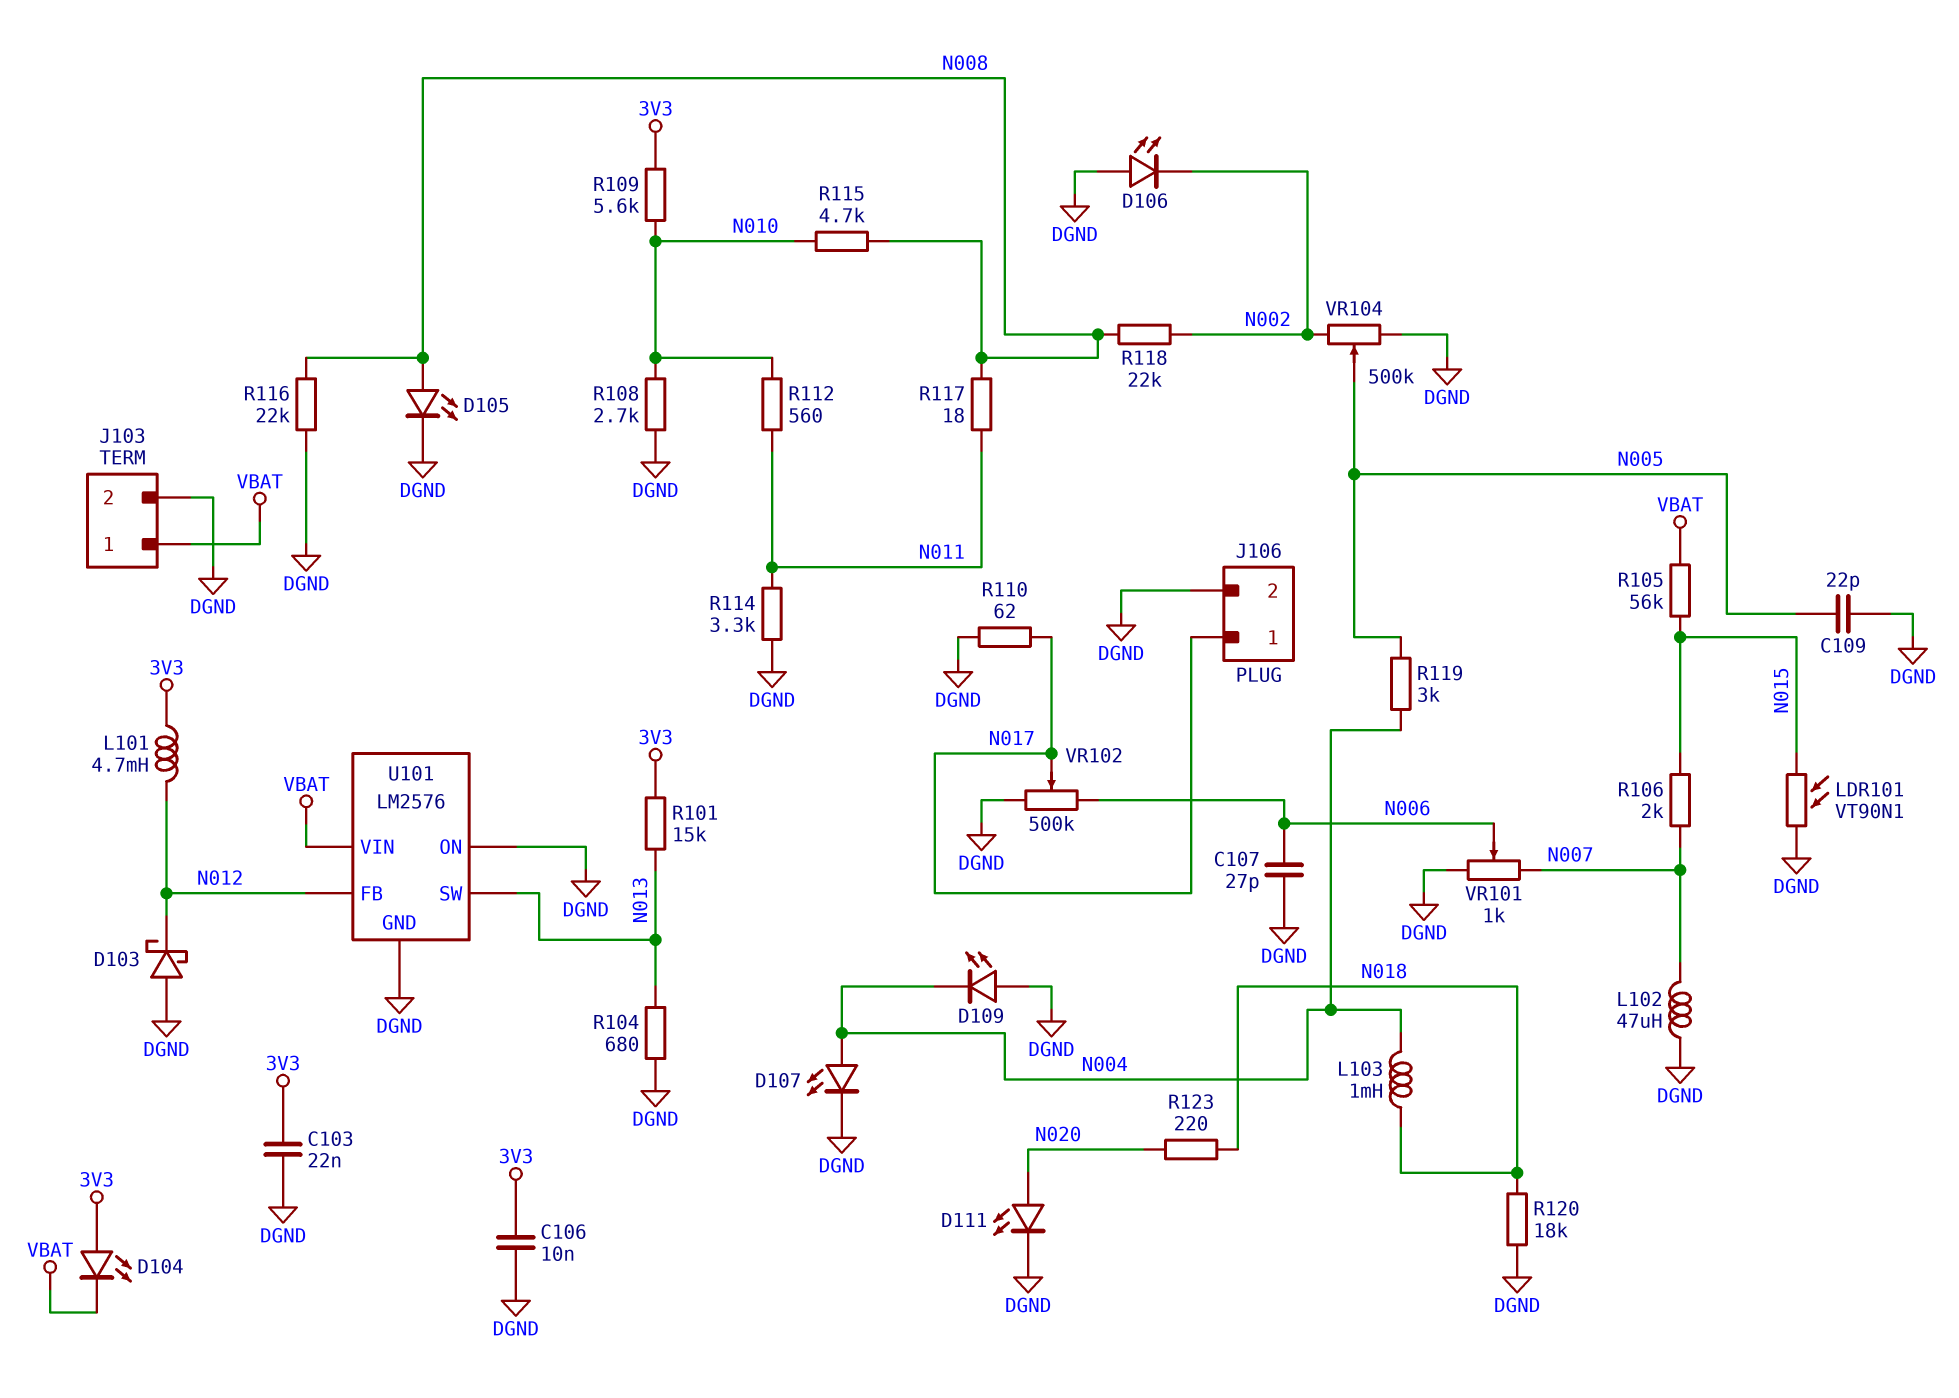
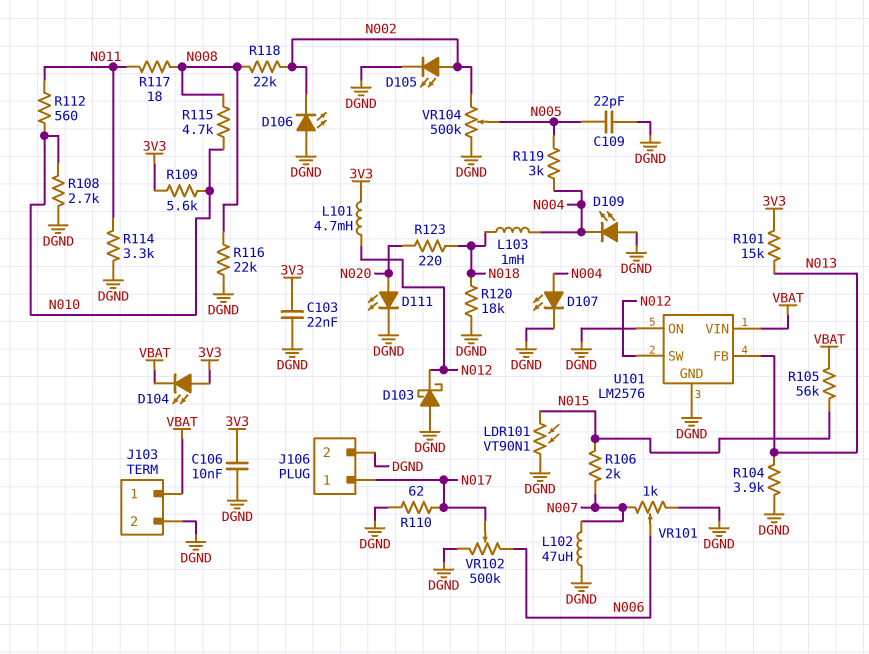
C107: 27pF (DGND, N006) -> none
D105: LED (A N008, K DGND) -> LED (A N002, K DGND)
R104: 680 (DGND, N013) -> 3.9k (DGND, N013)
U101 pin FB: N012 -> N013
U101 pin SW: N013 -> N012

